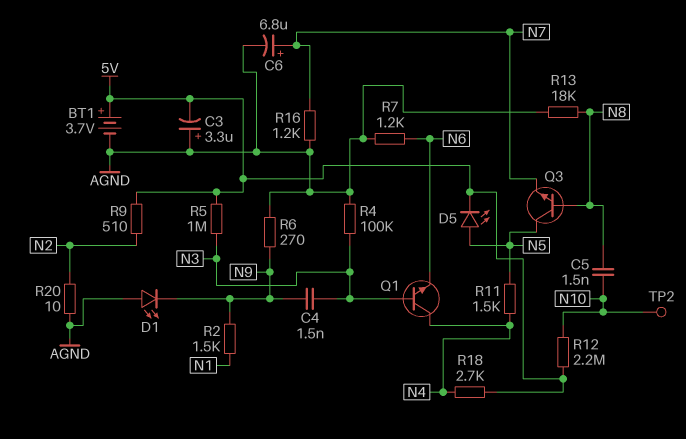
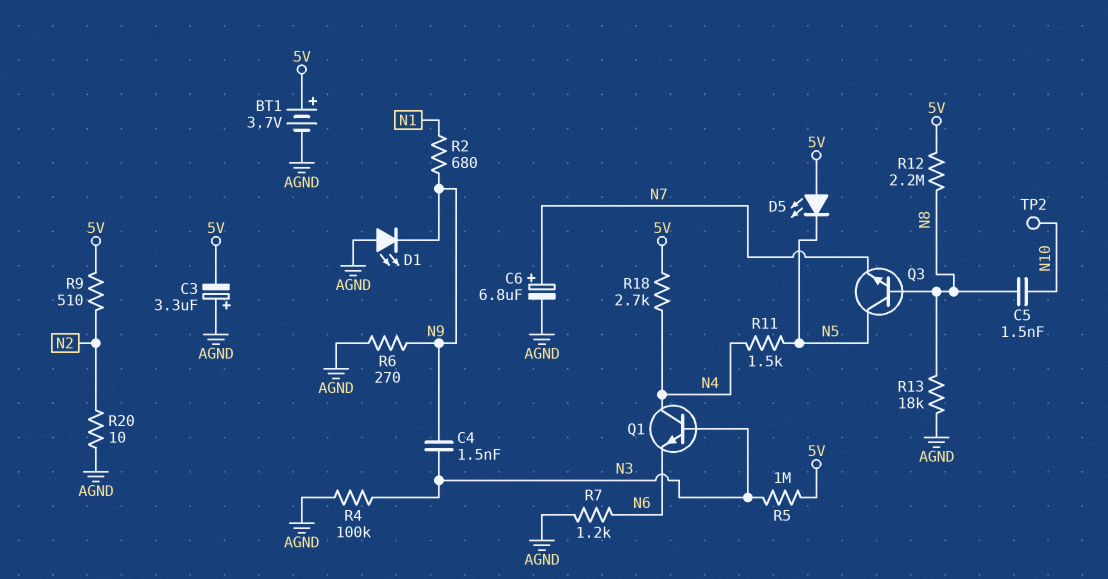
D5: LED (A N5, K 5V) -> LED (A 5V, K N5)
R2: 1.5k (N1, N9) -> 680 (N1, N9)
R12: 2.2M (5V, N10) -> 2.2M (5V, N8)
R16: 1.2k (AGND, N7) -> none

